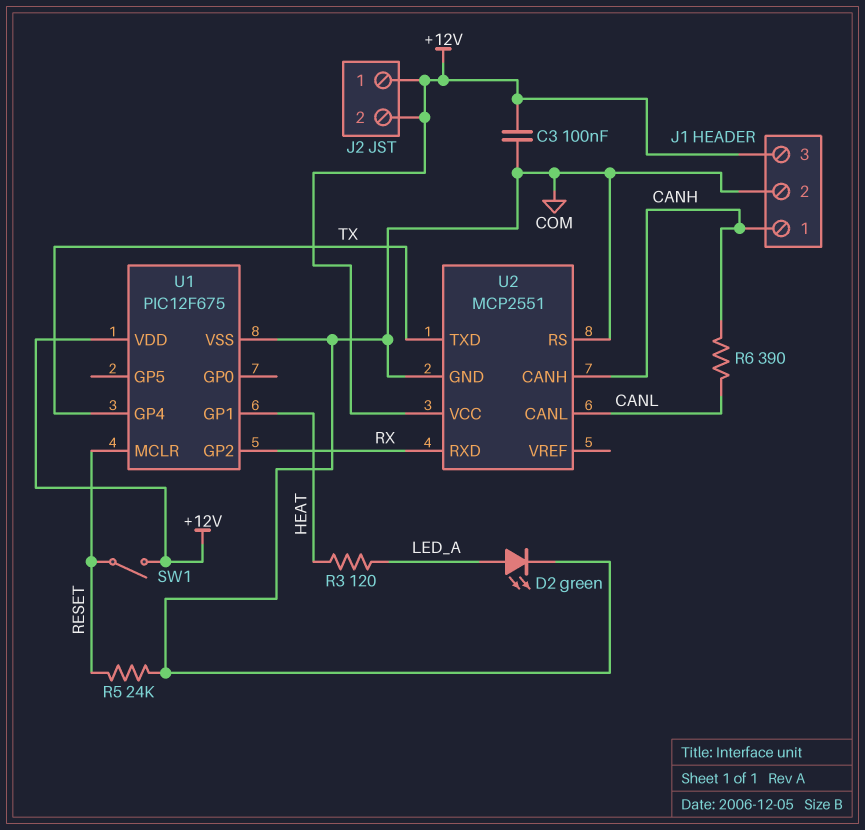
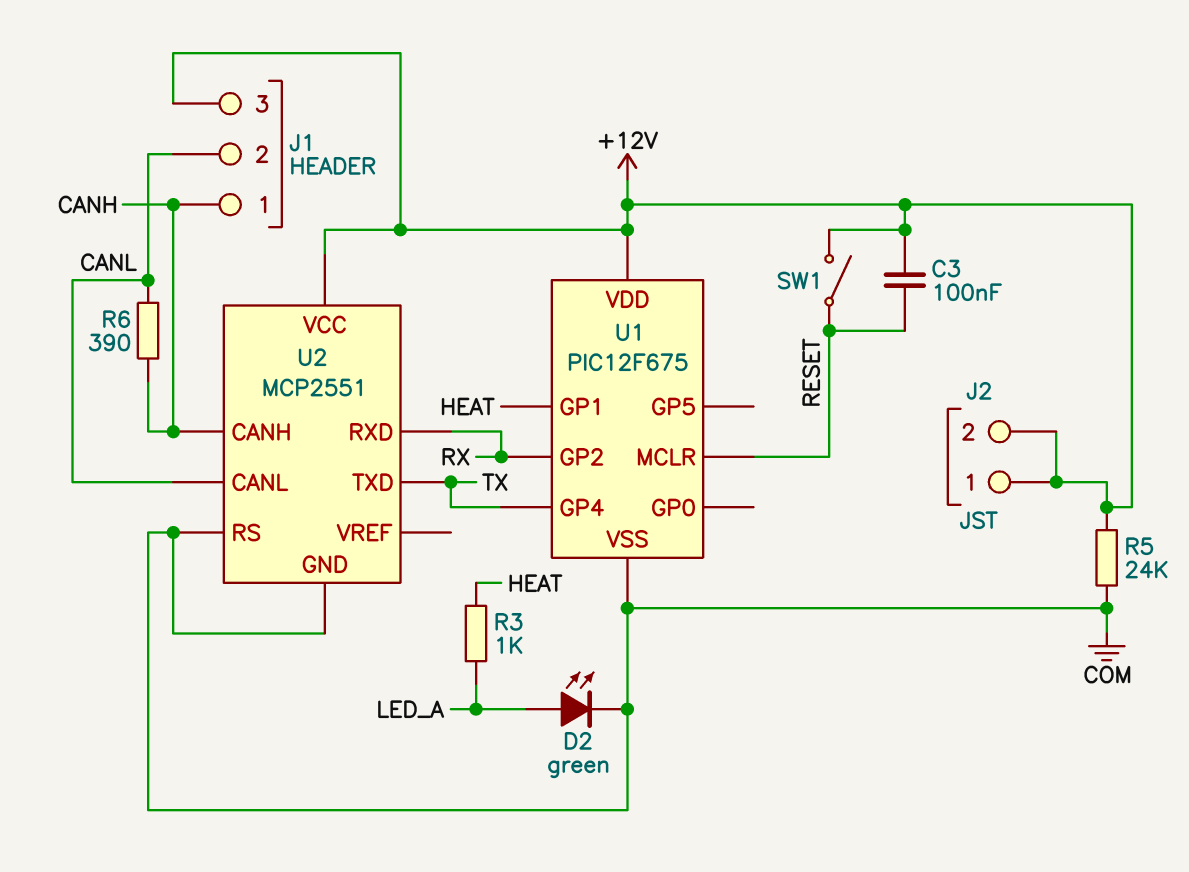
C3: 100nF (+12V, COM) -> 100nF (+12V, RESET)
J1 pin 2: COM -> CANL
R3: 120 (HEAT, LED_A) -> 1k (HEAT, LED_A)
R5: 24k (COM, RESET) -> 24k (+12V, COM)

